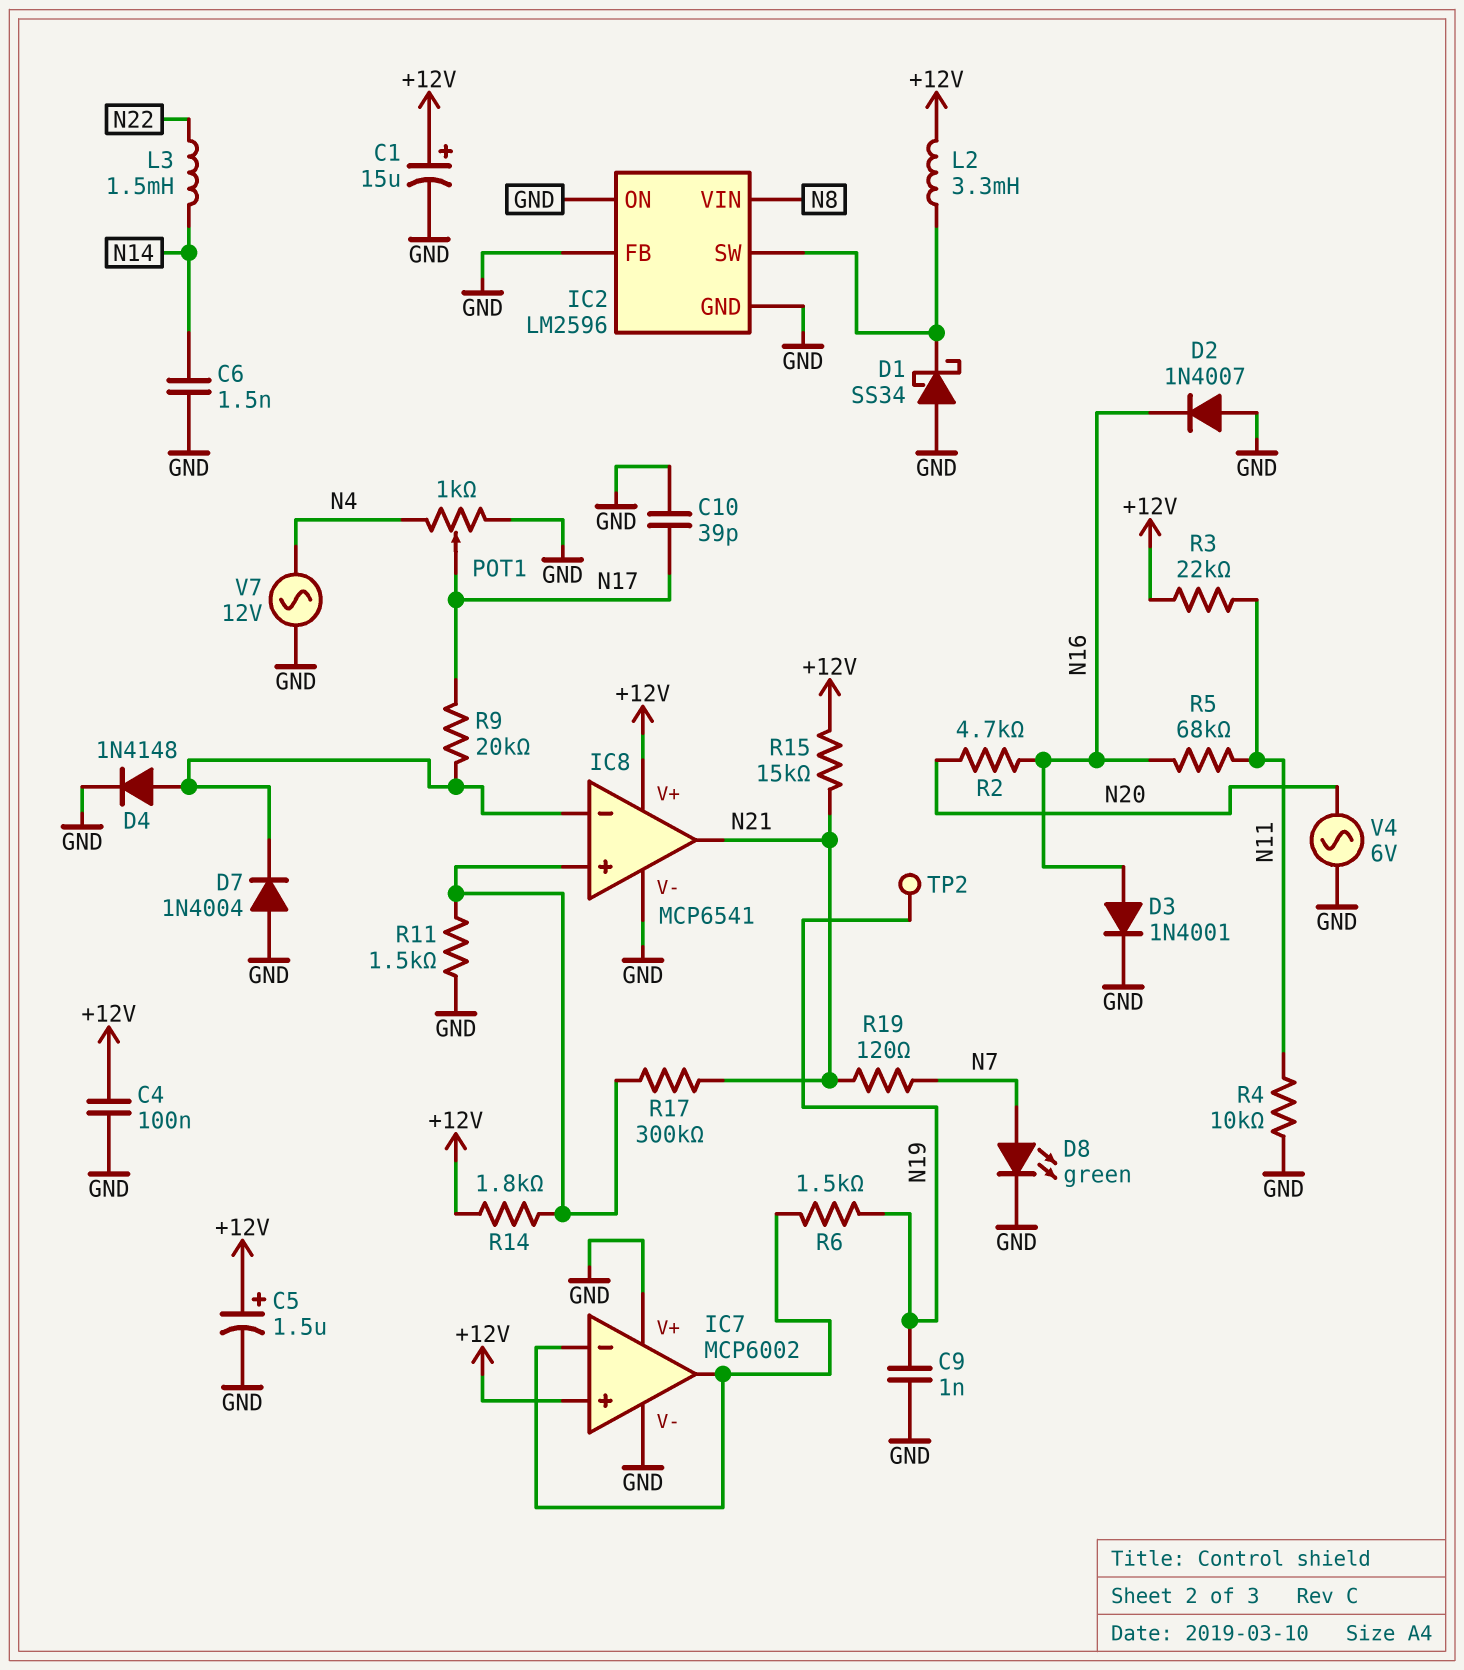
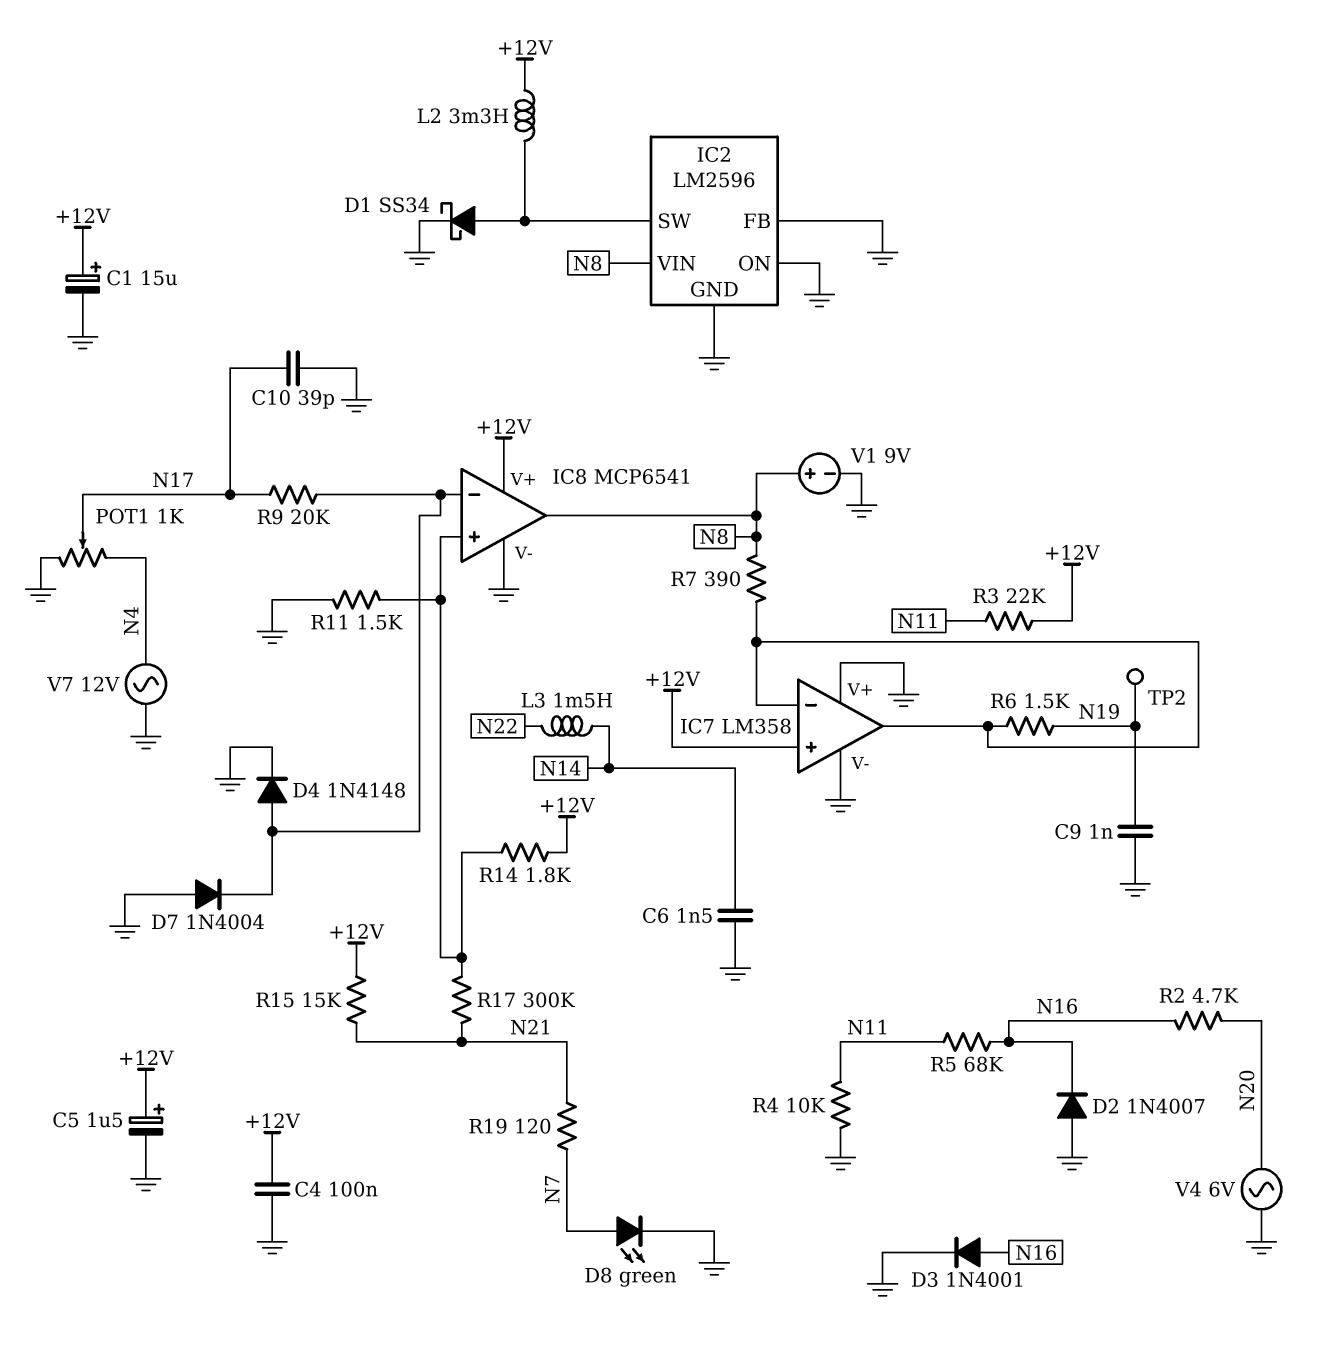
D1: schottky SS34 (A GND, K IC2/SW) -> schottky SS34 (A IC2/SW, K GND)
IC7: MCP6002 -> LM358
IC8 pin out: N21 -> N8
R7: none -> 390 (IC7/in-, N8)
V1: none -> 9V (plus N8, minus GND)

